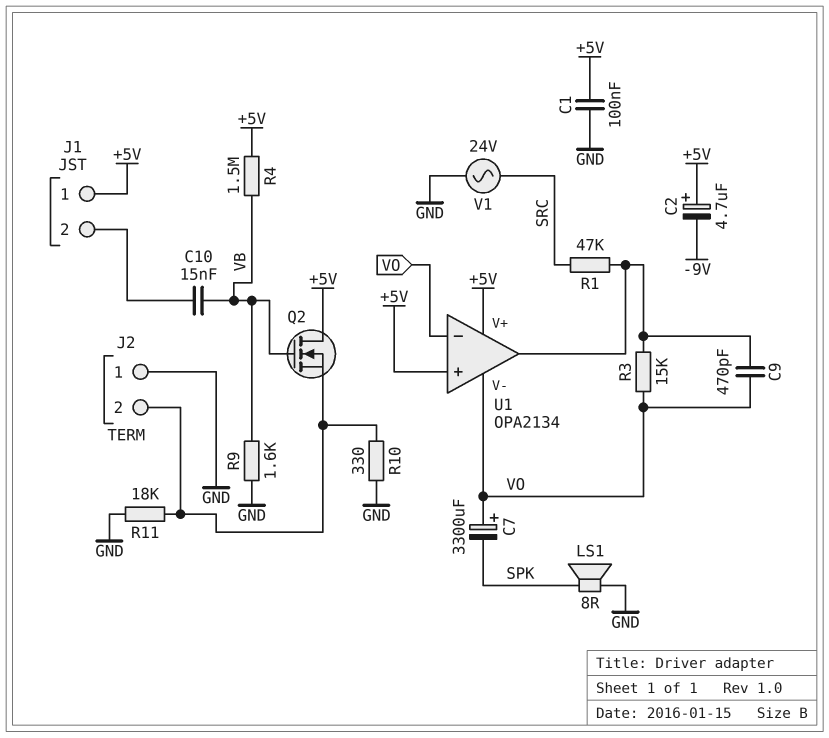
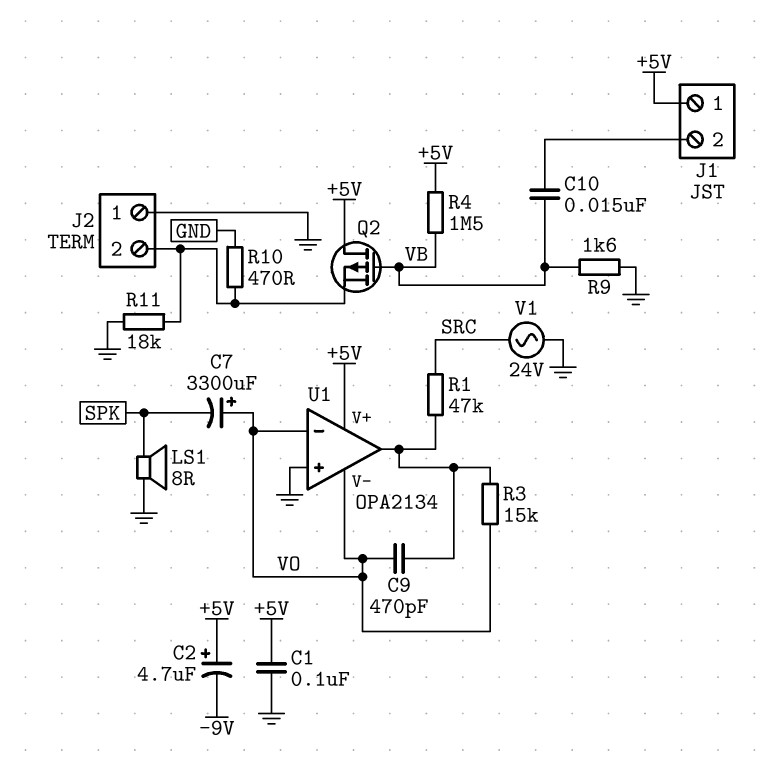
Q2: NMOS (G VB, D +5V, S J2/2) -> PMOS (G VB, D +5V, S J2/2)
R10: 330 (GND, J2/2) -> 470 (GND, J2/2)
U1 pin in+: +5V -> GND

